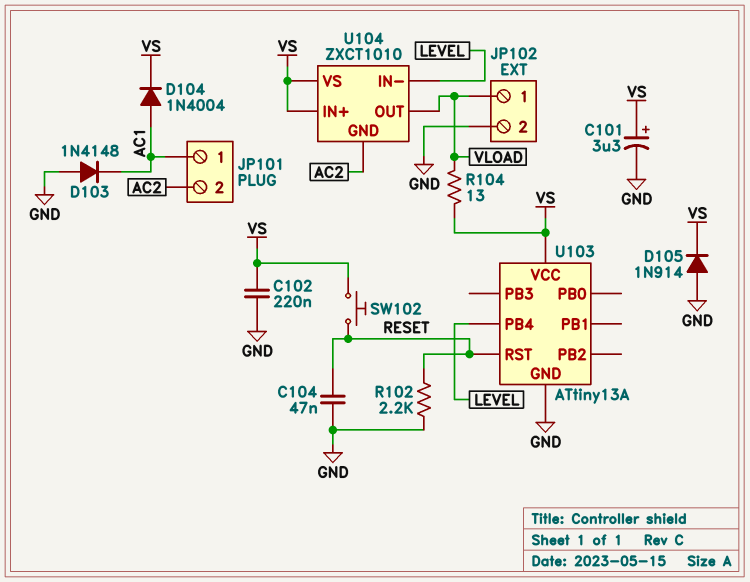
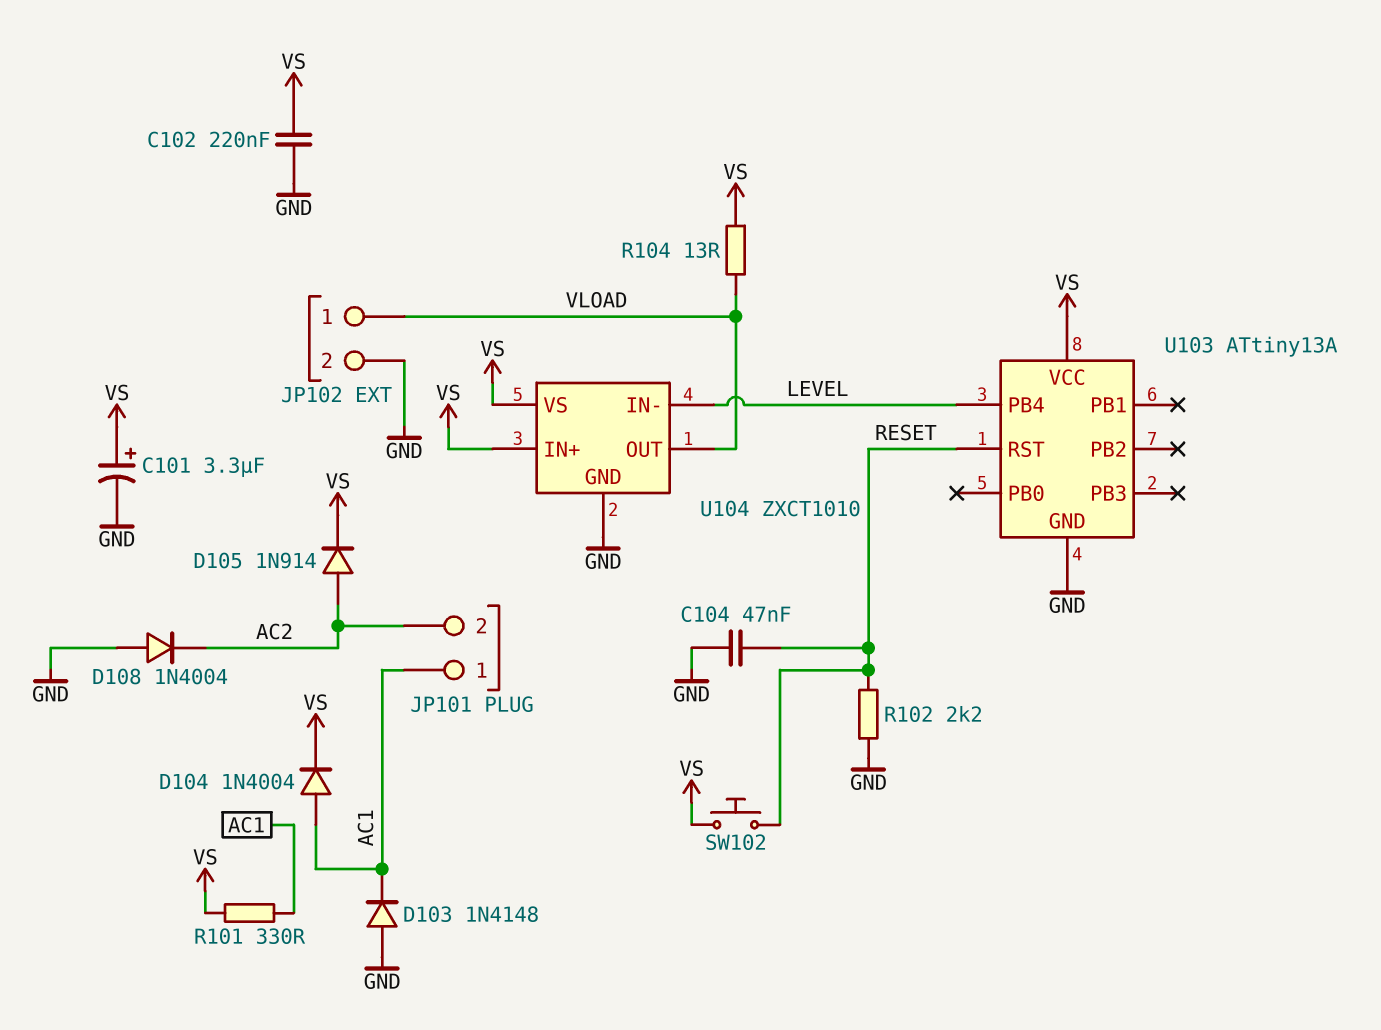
D105: diode 1N914 (A GND, K VS) -> diode 1N914 (A AC2, K VS)
D108: none -> diode 1N4004 (A GND, K AC2)
R101: none -> 330 (AC1, VS)
U104 pin GND: AC2 -> GND

